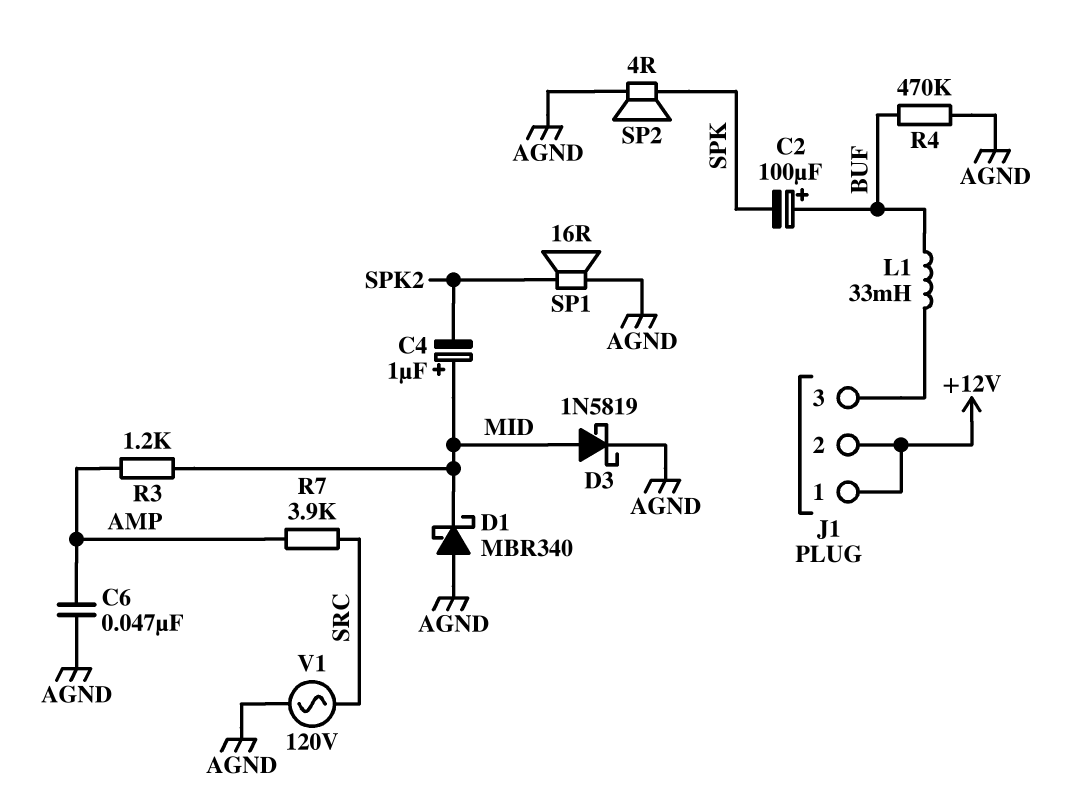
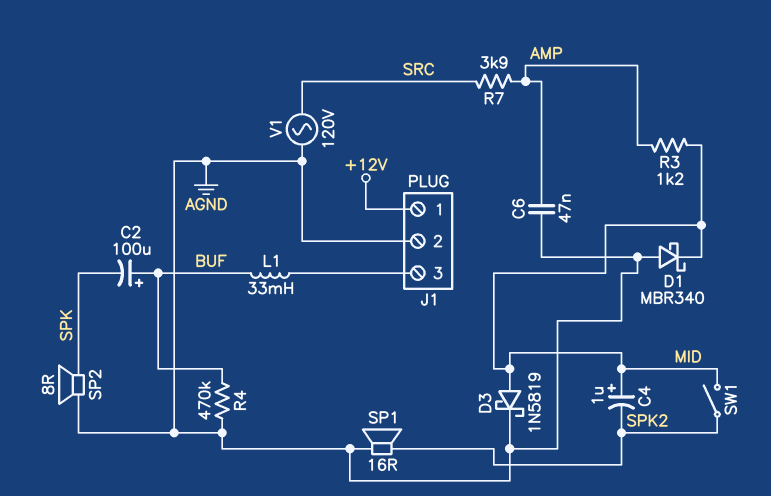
J1 pin 2: +12V -> AGND
SP2: speaker 4R (AGND, SPK) -> speaker 8R (AGND, SPK)
SW1: none -> switch (MID, SPK2)

